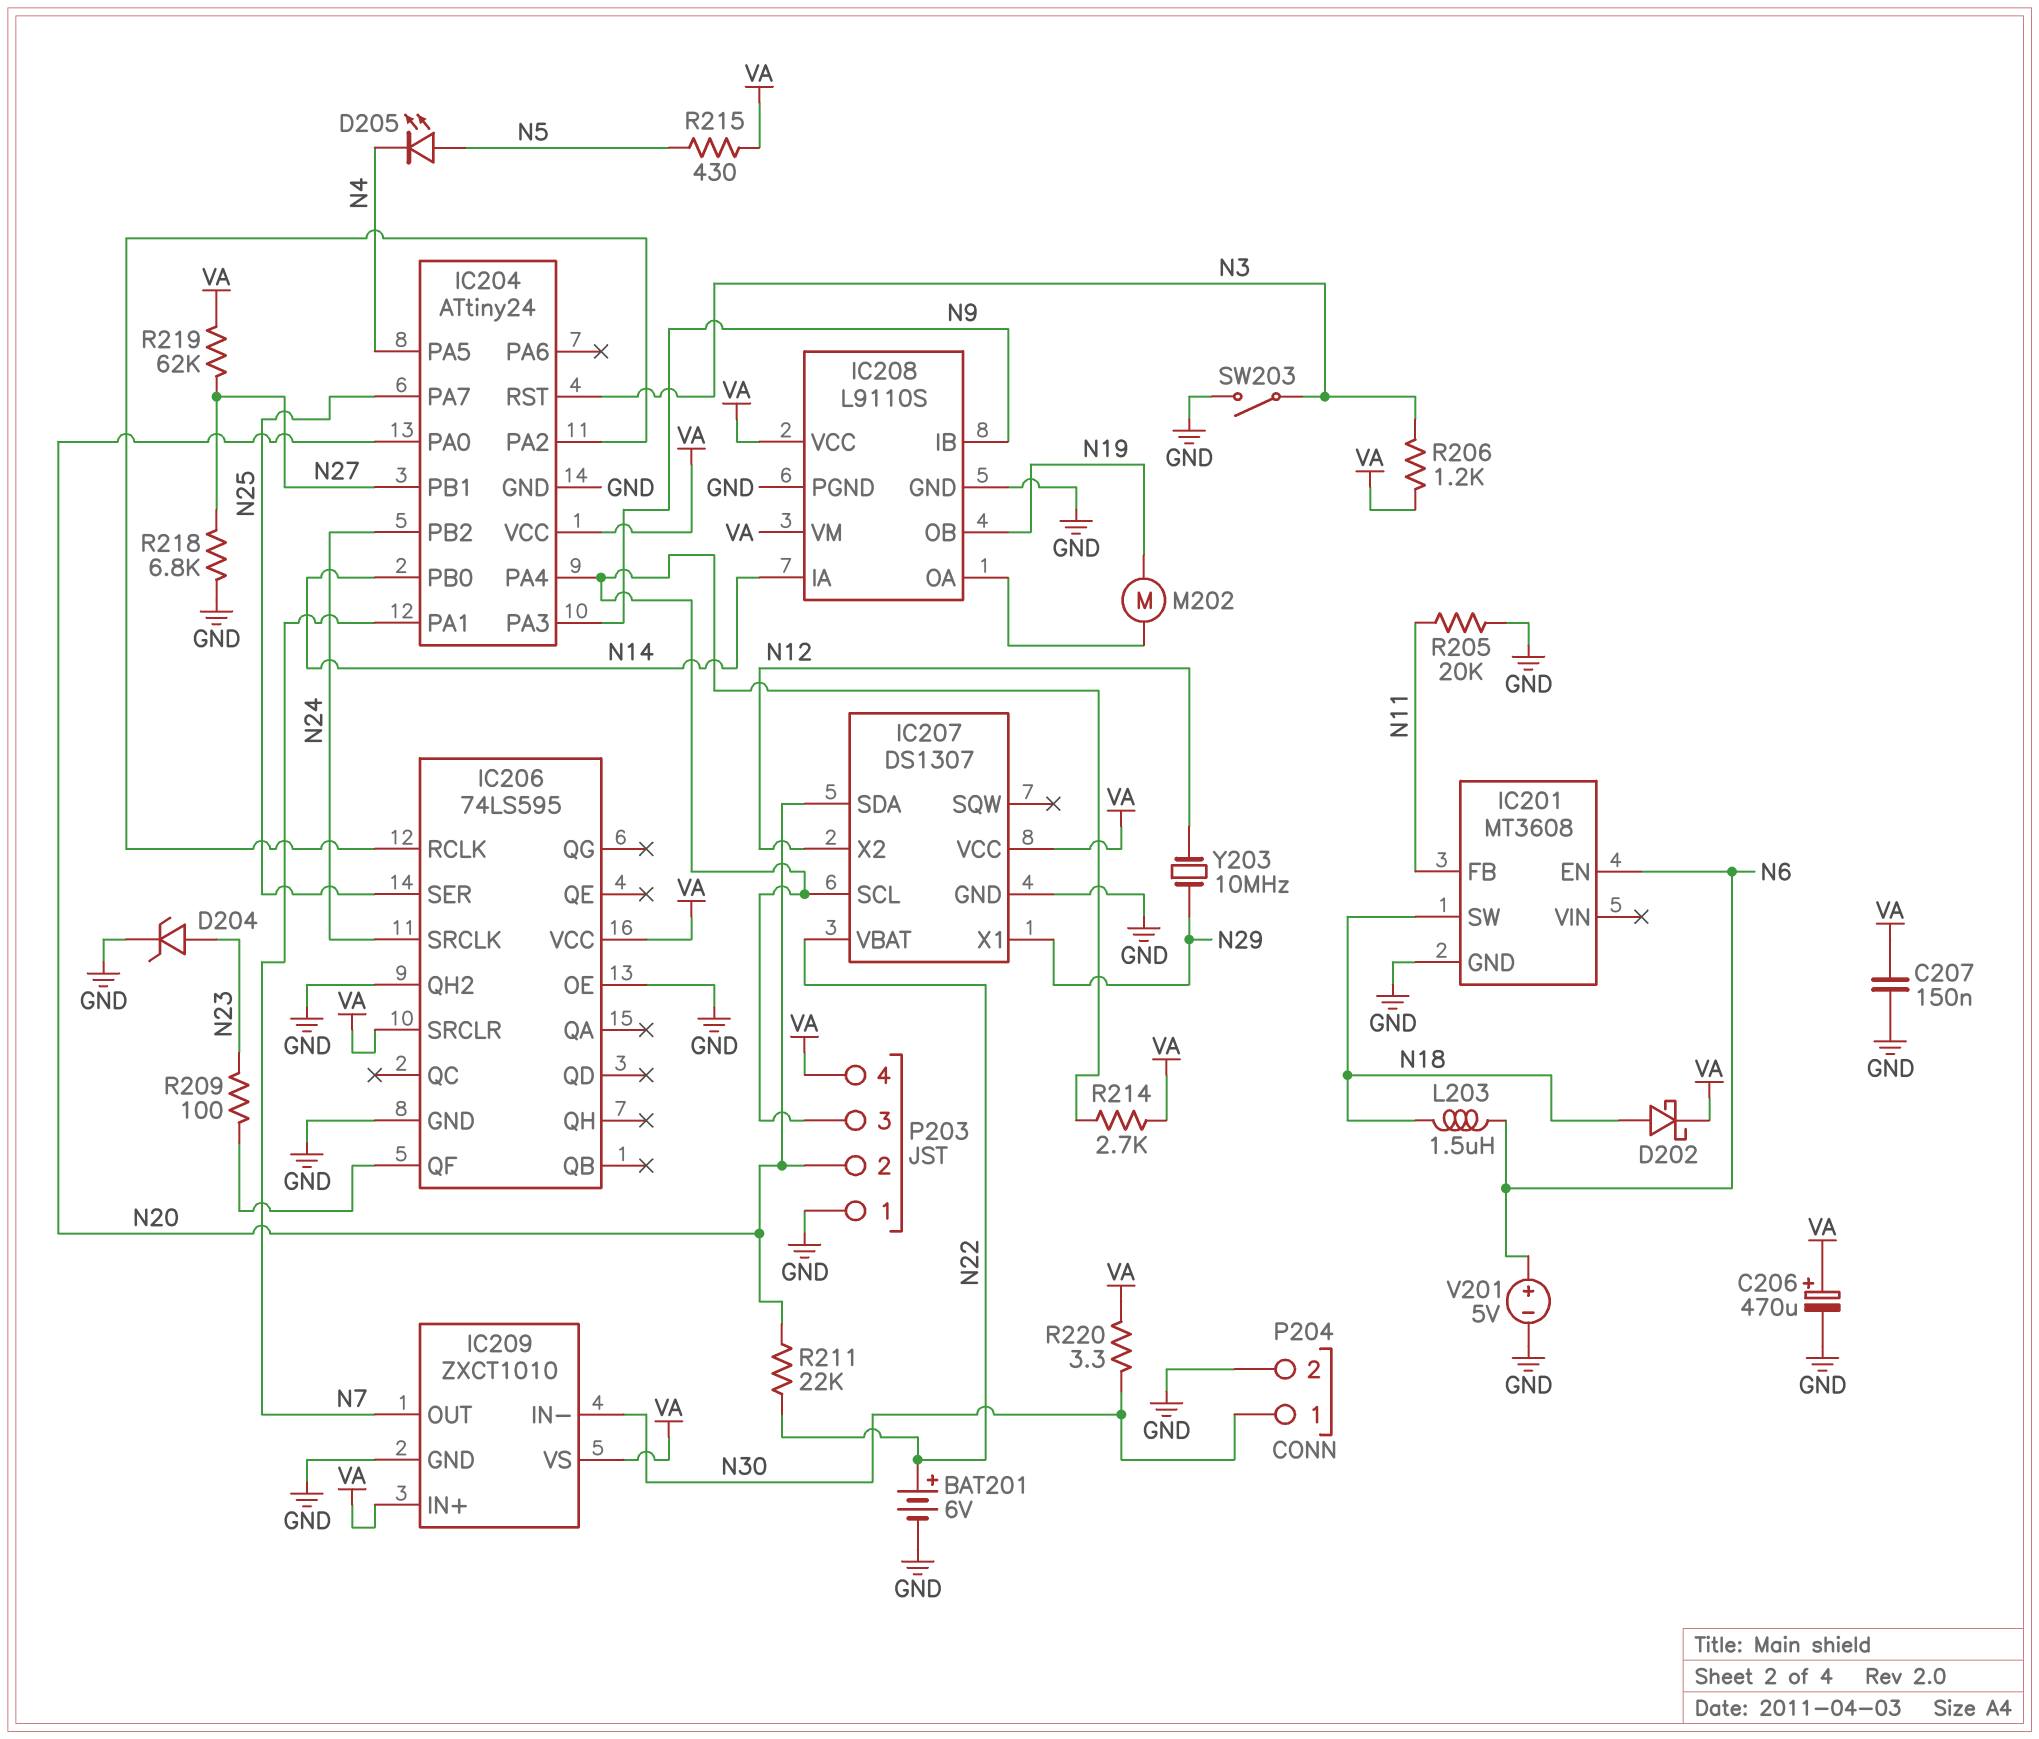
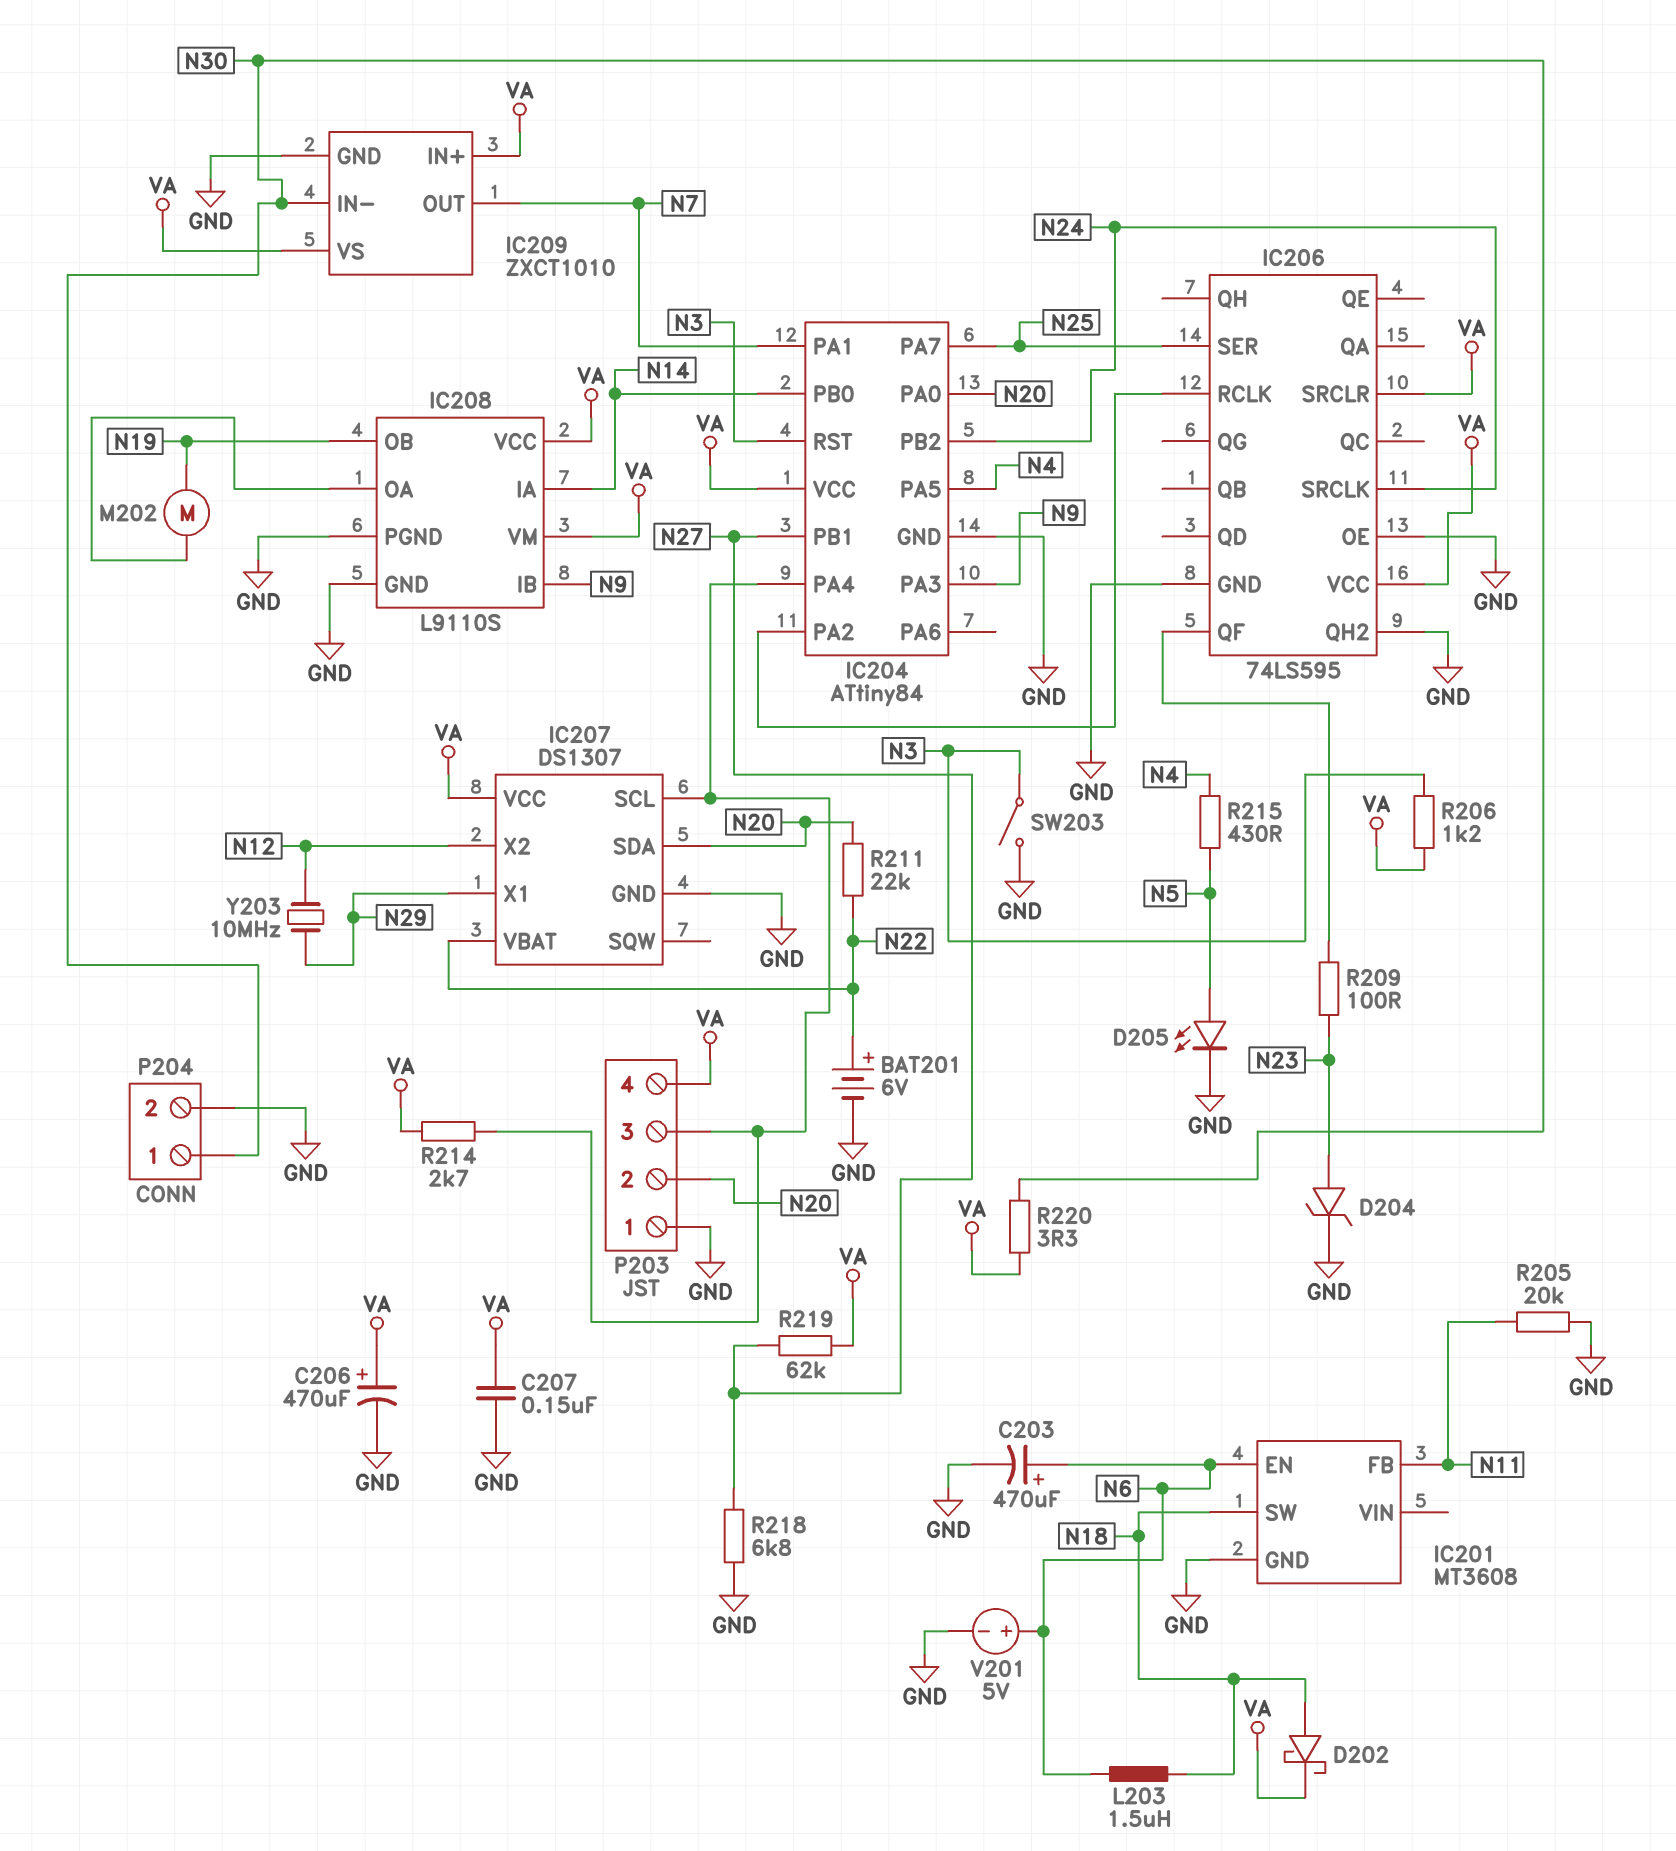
C203: none -> 470uF (plus N6, minus GND)
D205: LED (A N5, K N4) -> LED (A N5, K GND)
IC204: ATtiny24 -> ATtiny84
R215: 430 (N5, VA) -> 430 (N4, N5)

